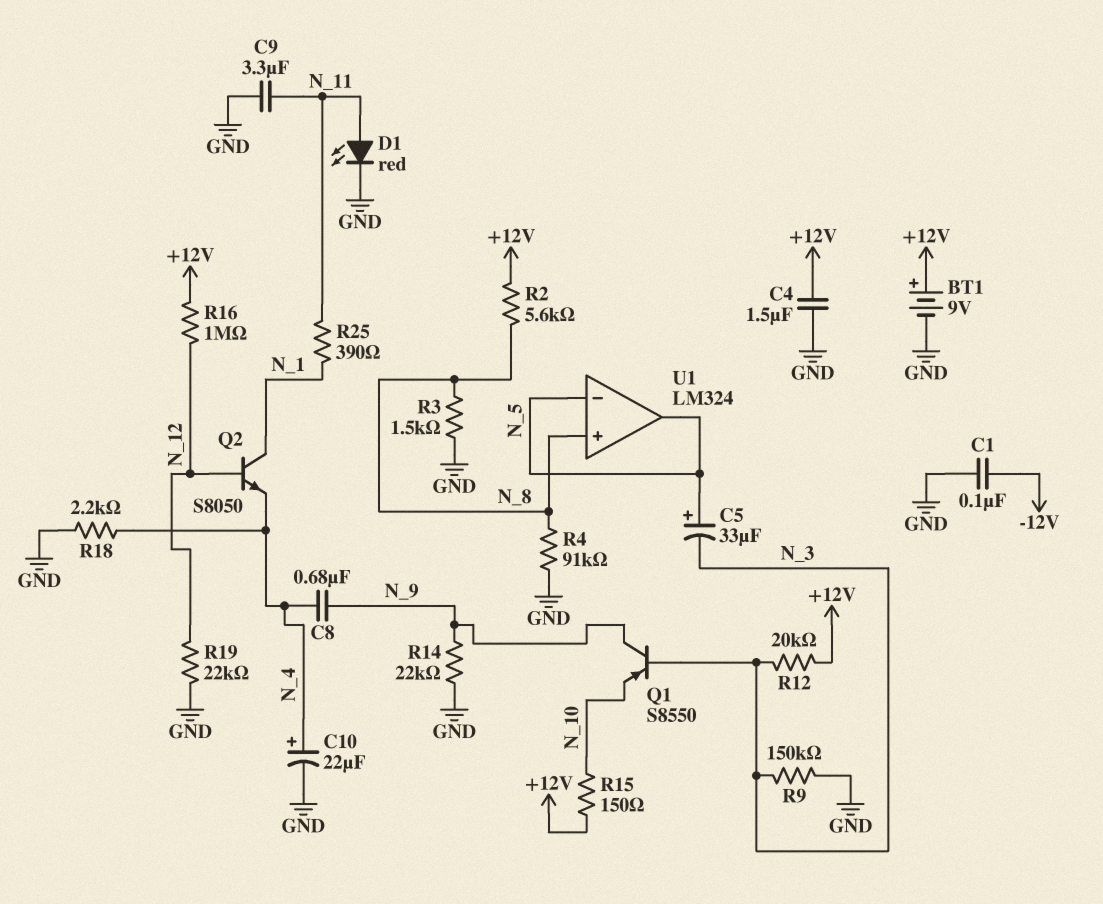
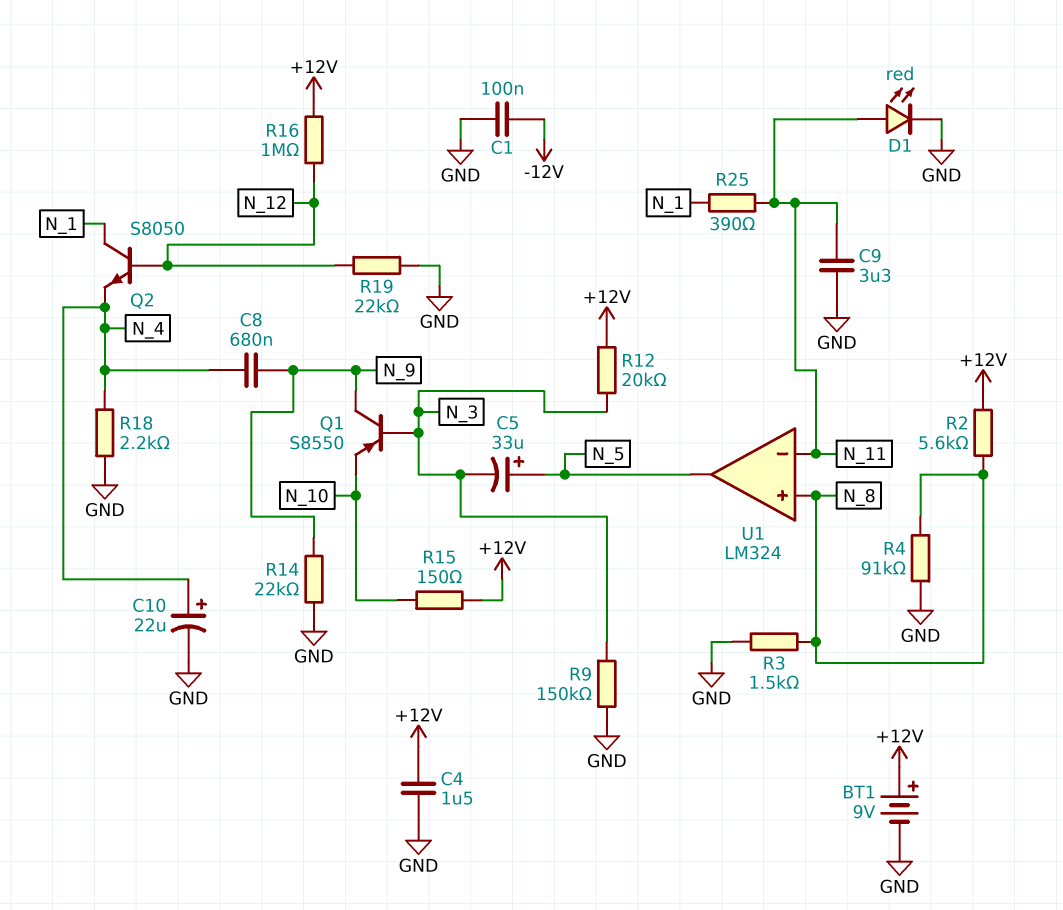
U1 pin in-: N_5 -> N_11

